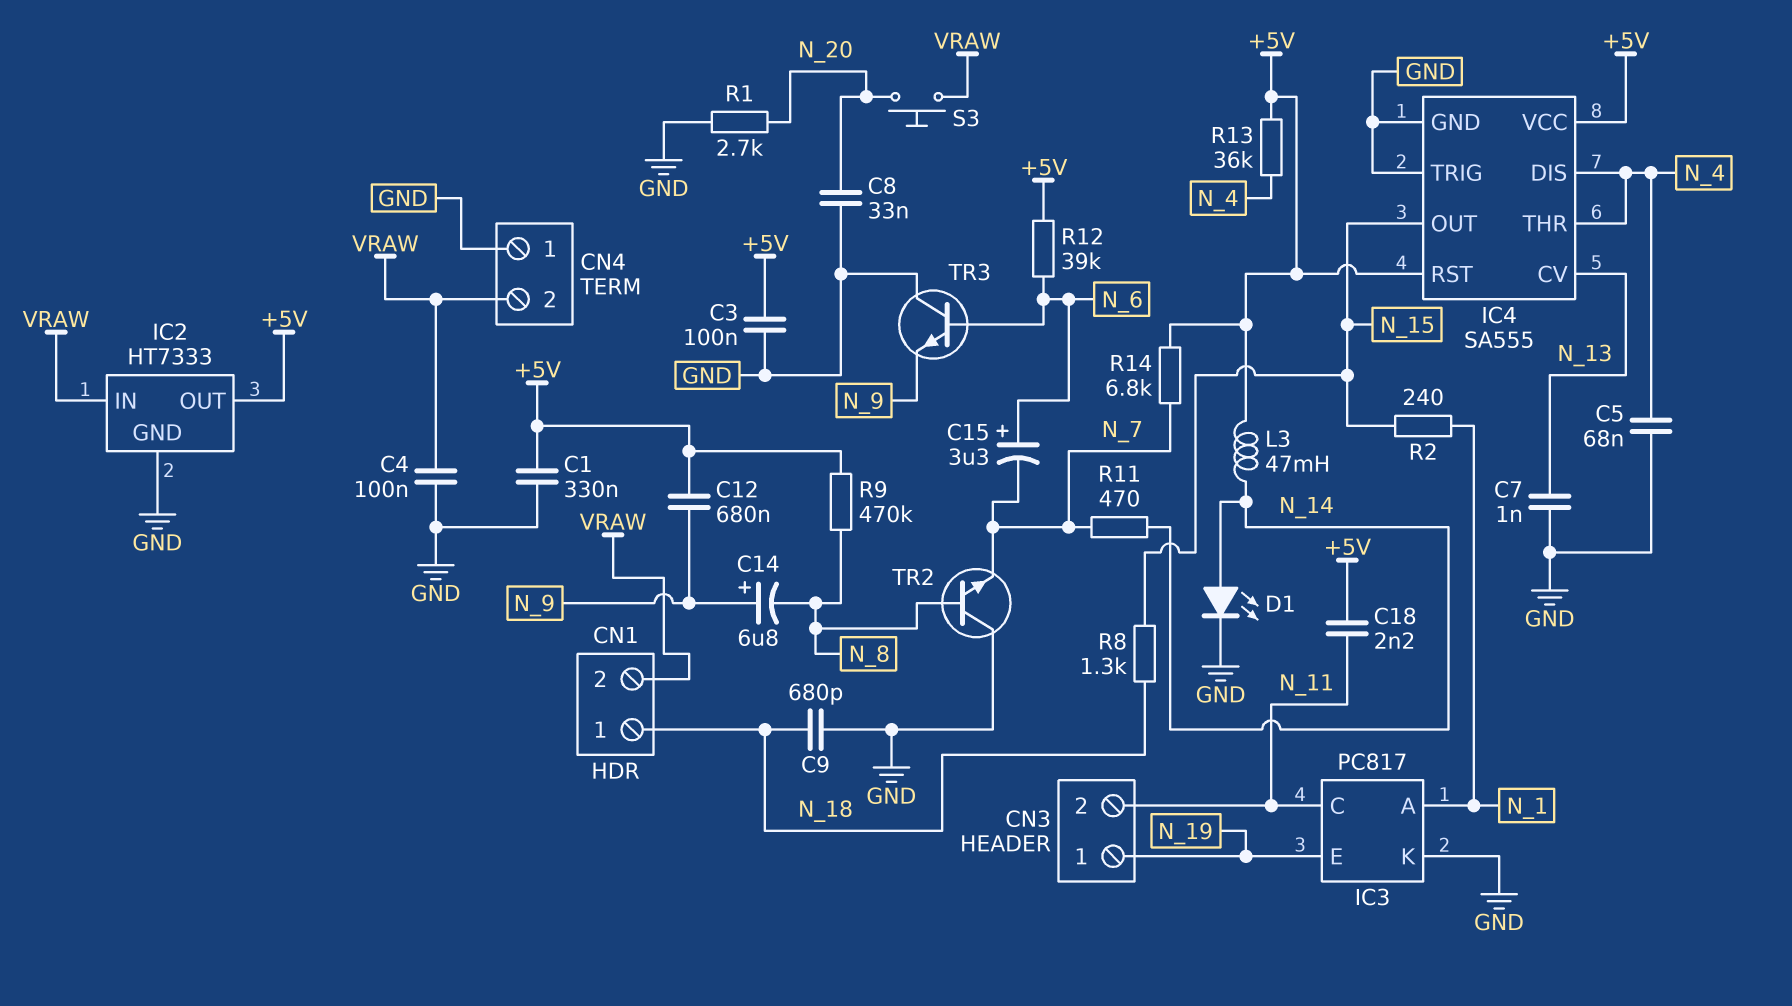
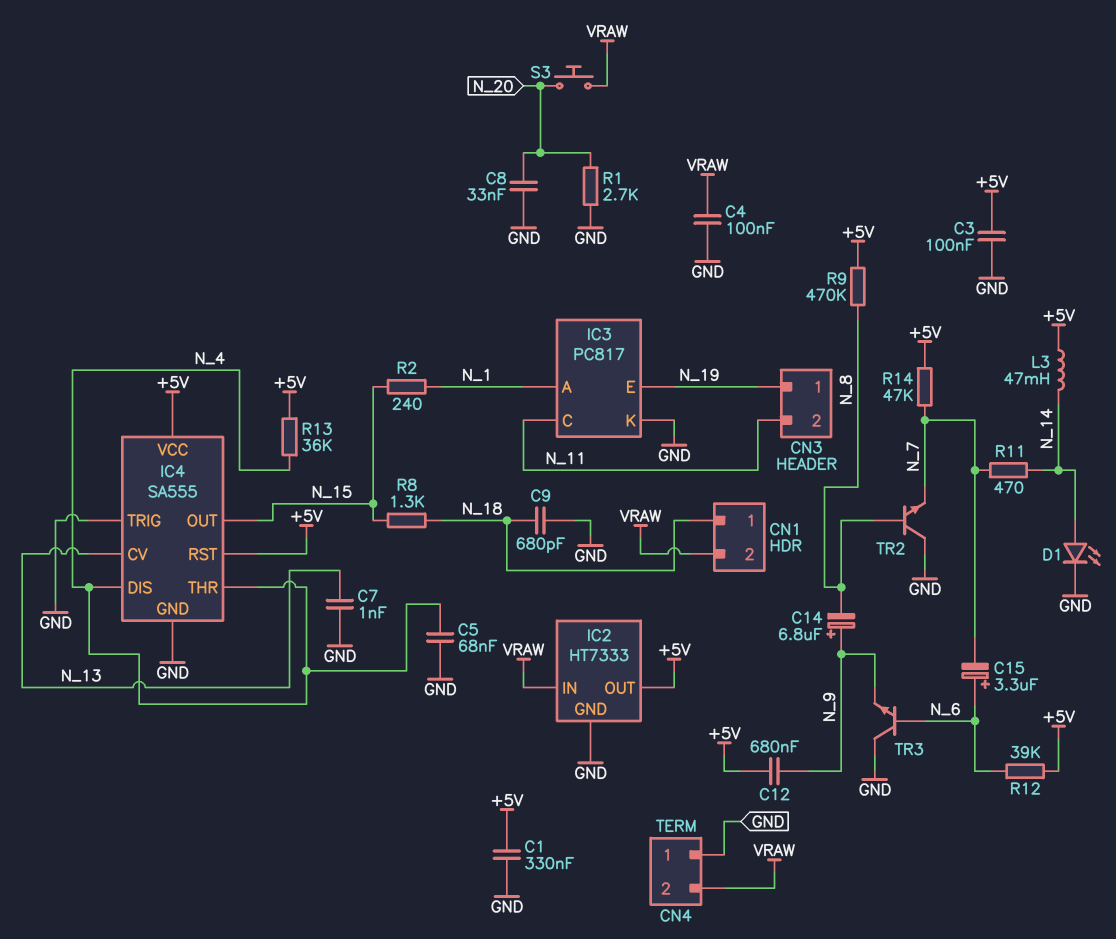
C18: 2.2nF (+5V, N_11) -> none
R14: 6.8k (+5V, N_7) -> 47k (+5V, N_7)

